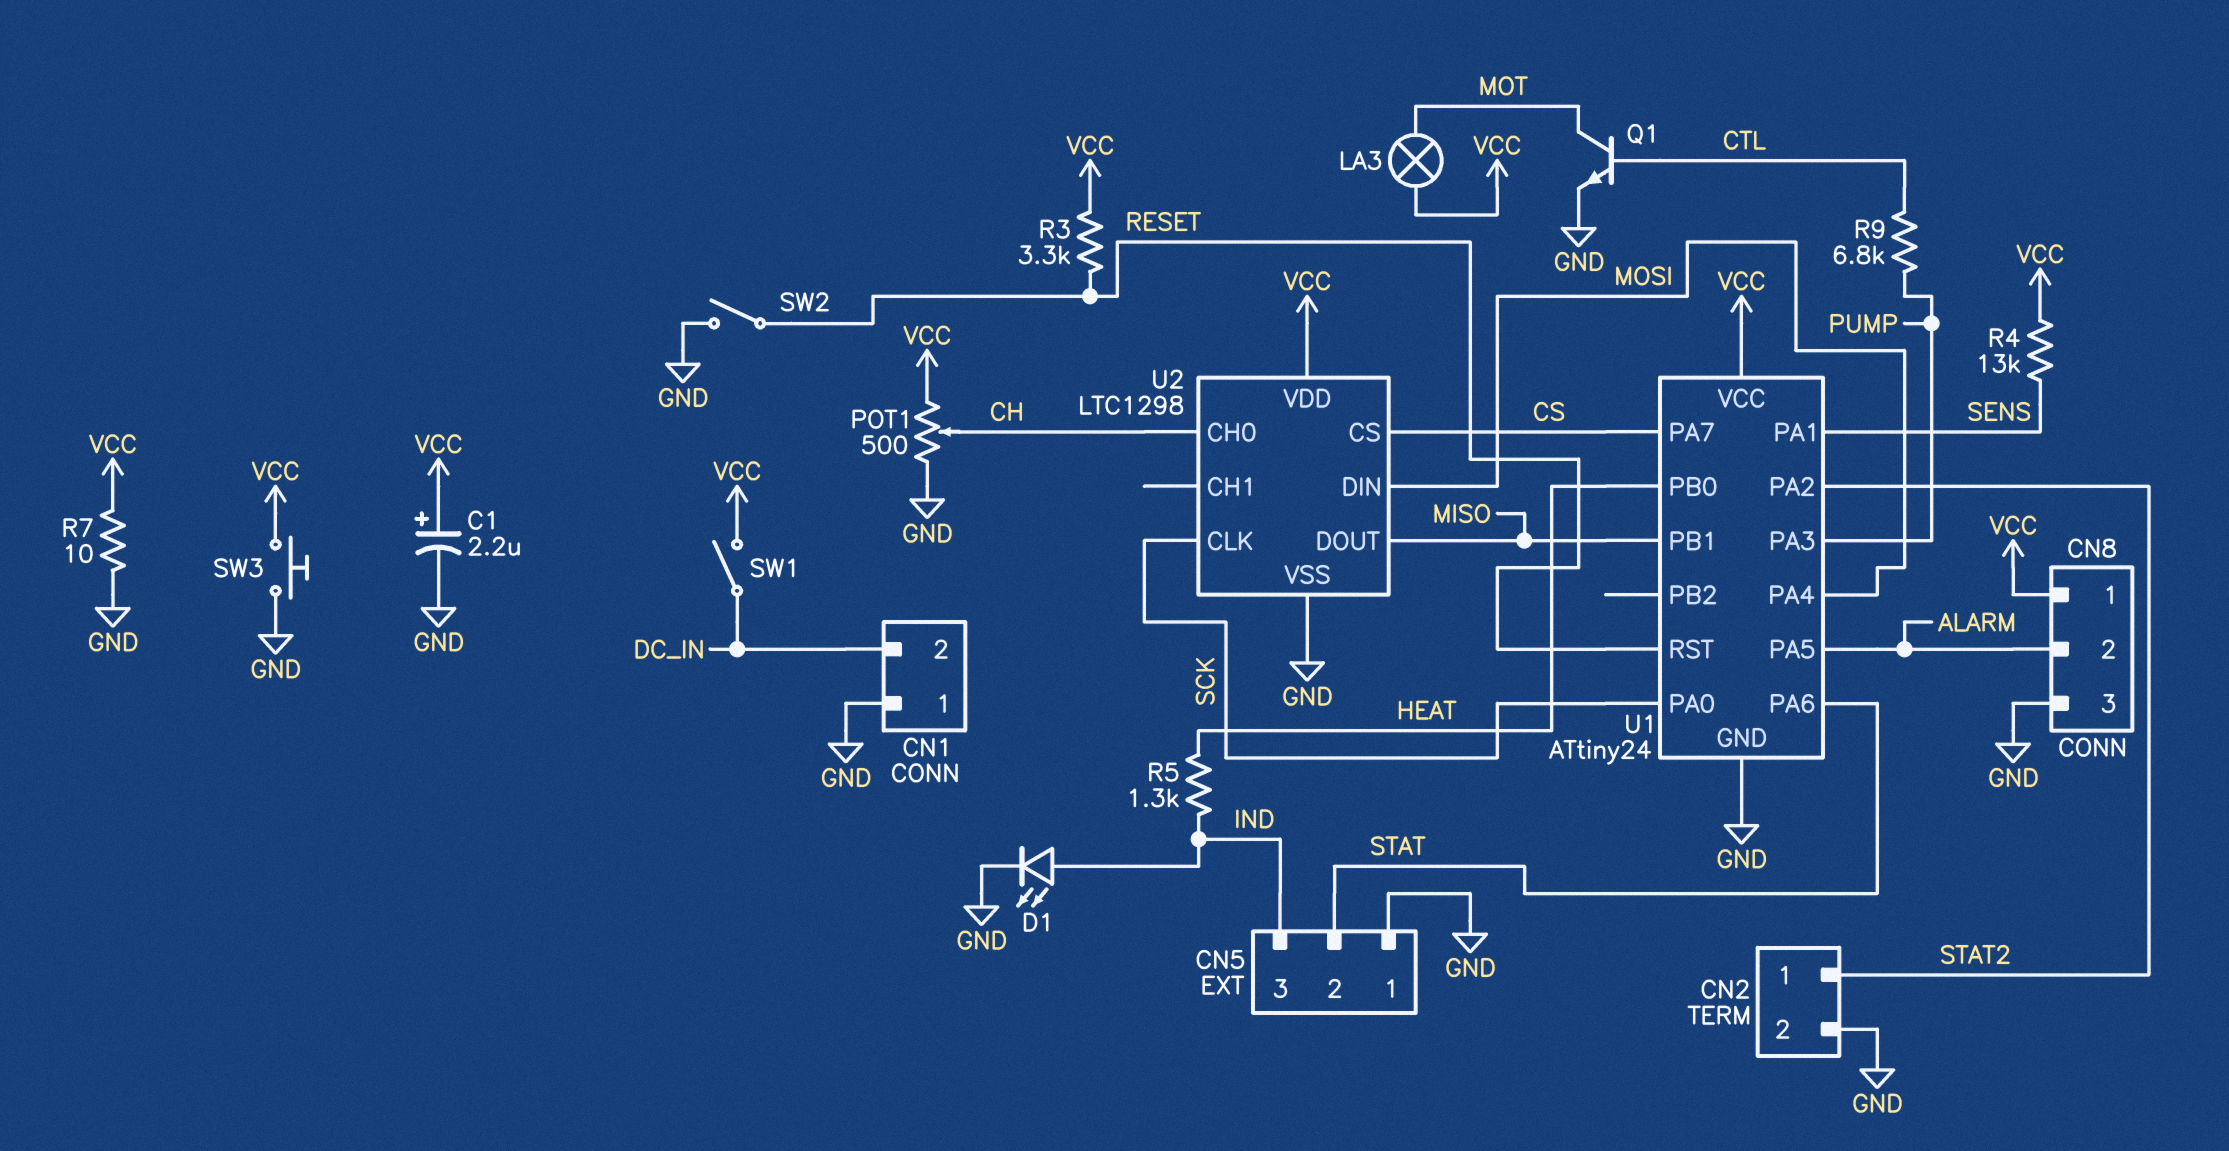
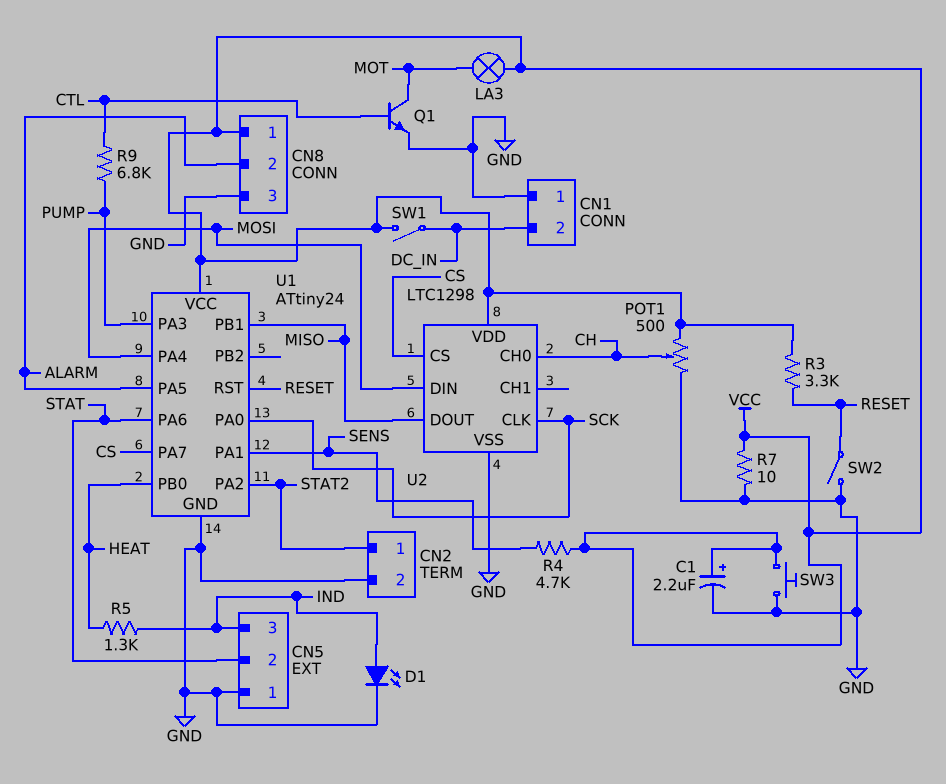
R4: 13k (SENS, VCC) -> 4.7k (SENS, VCC)

